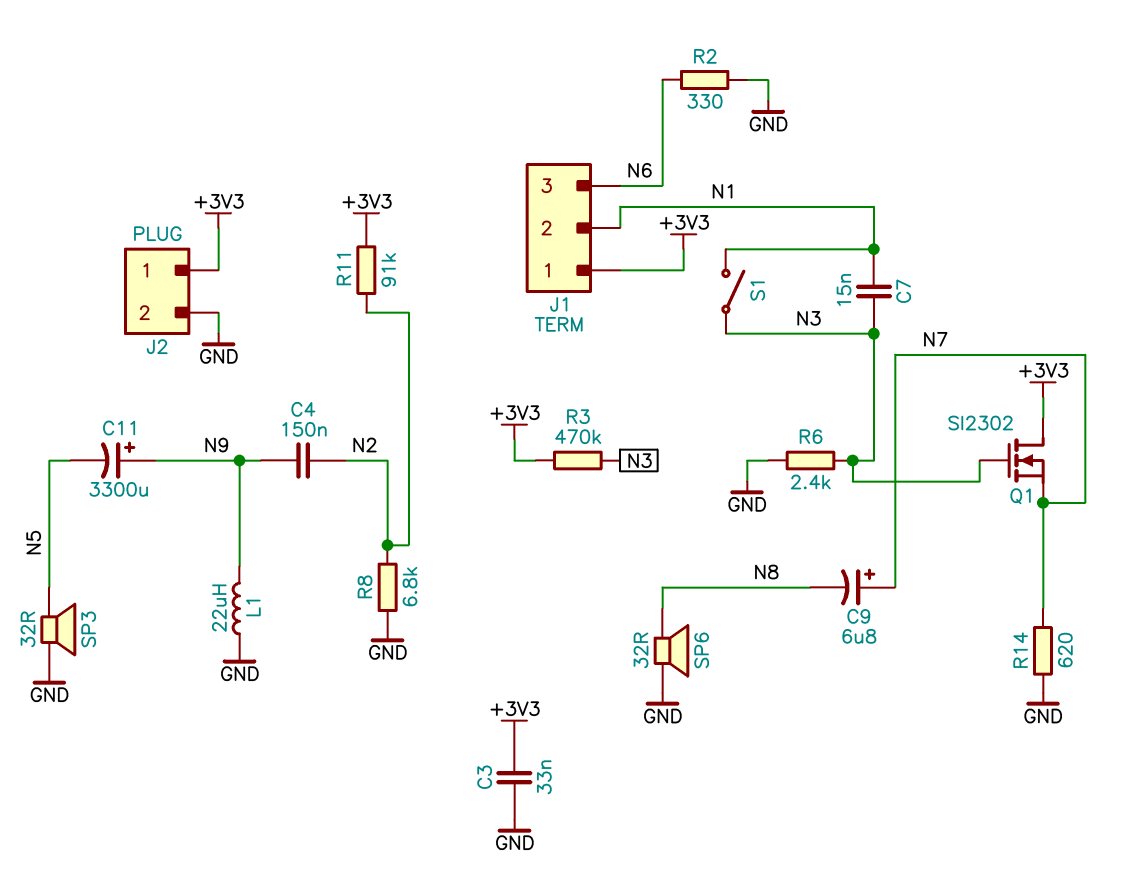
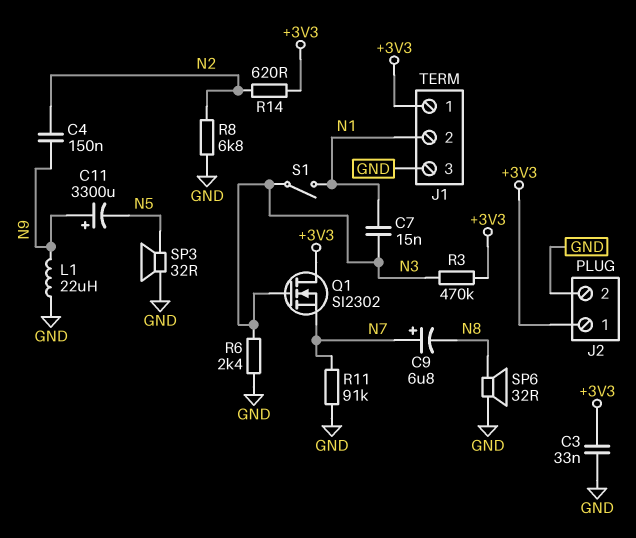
J1 pin 3: N6 -> GND
R2: 330 (GND, N6) -> none
R11: 91k (+3V3, N2) -> 91k (GND, N7)
R14: 620 (GND, N7) -> 620 (+3V3, N2)

